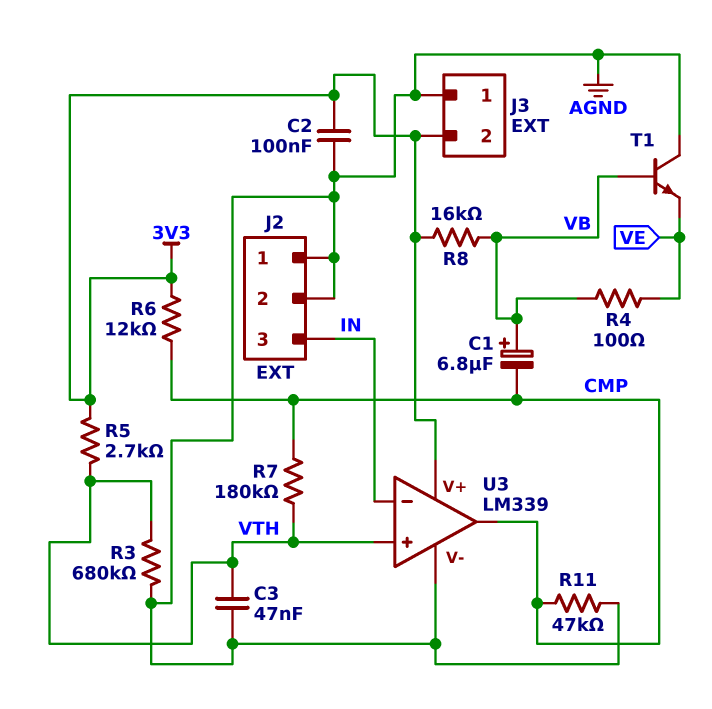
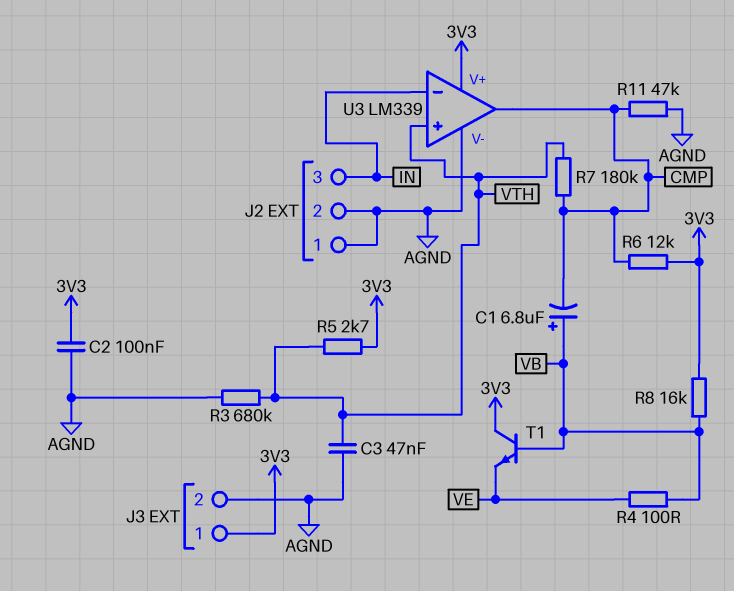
J3 pin 1: AGND -> 3V3
J3 pin 2: 3V3 -> AGND
T1: NPN (B VB, C AGND, E VE) -> NPN (B VB, C 3V3, E VE)

